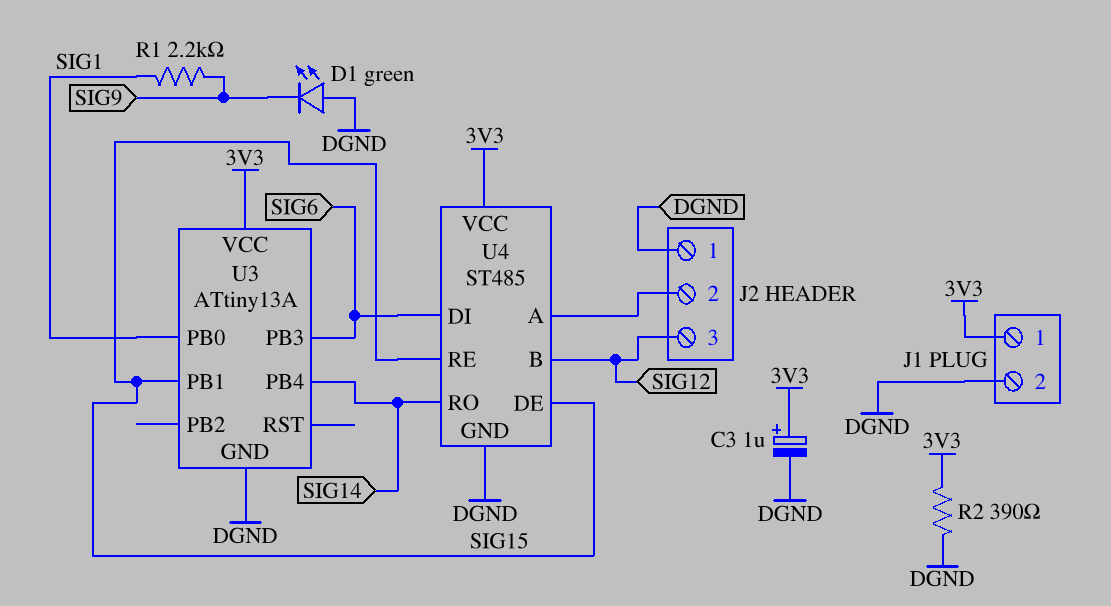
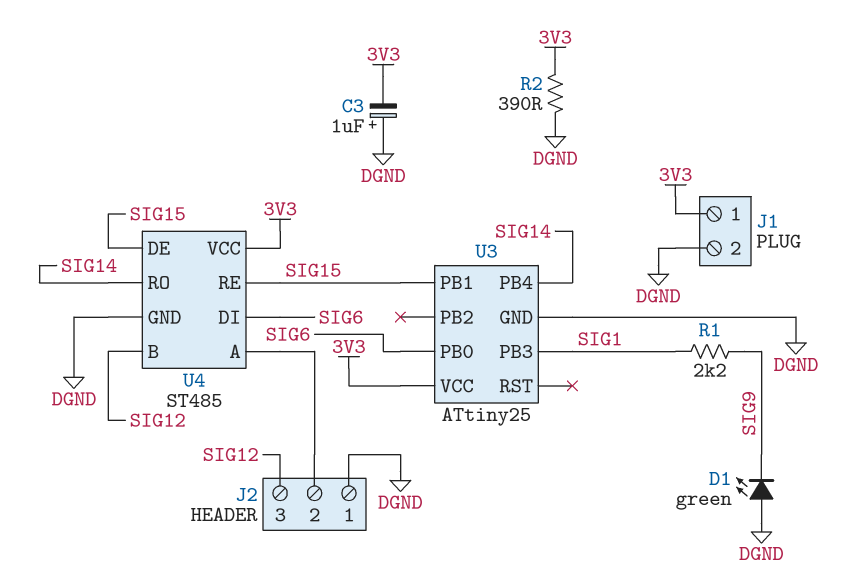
C3: 1uF (plus 3V3, minus DGND) -> 1uF (plus DGND, minus 3V3)
U3: ATtiny13A -> ATtiny25
U3 pin PB0: SIG1 -> SIG6
U3 pin PB3: SIG6 -> SIG1

